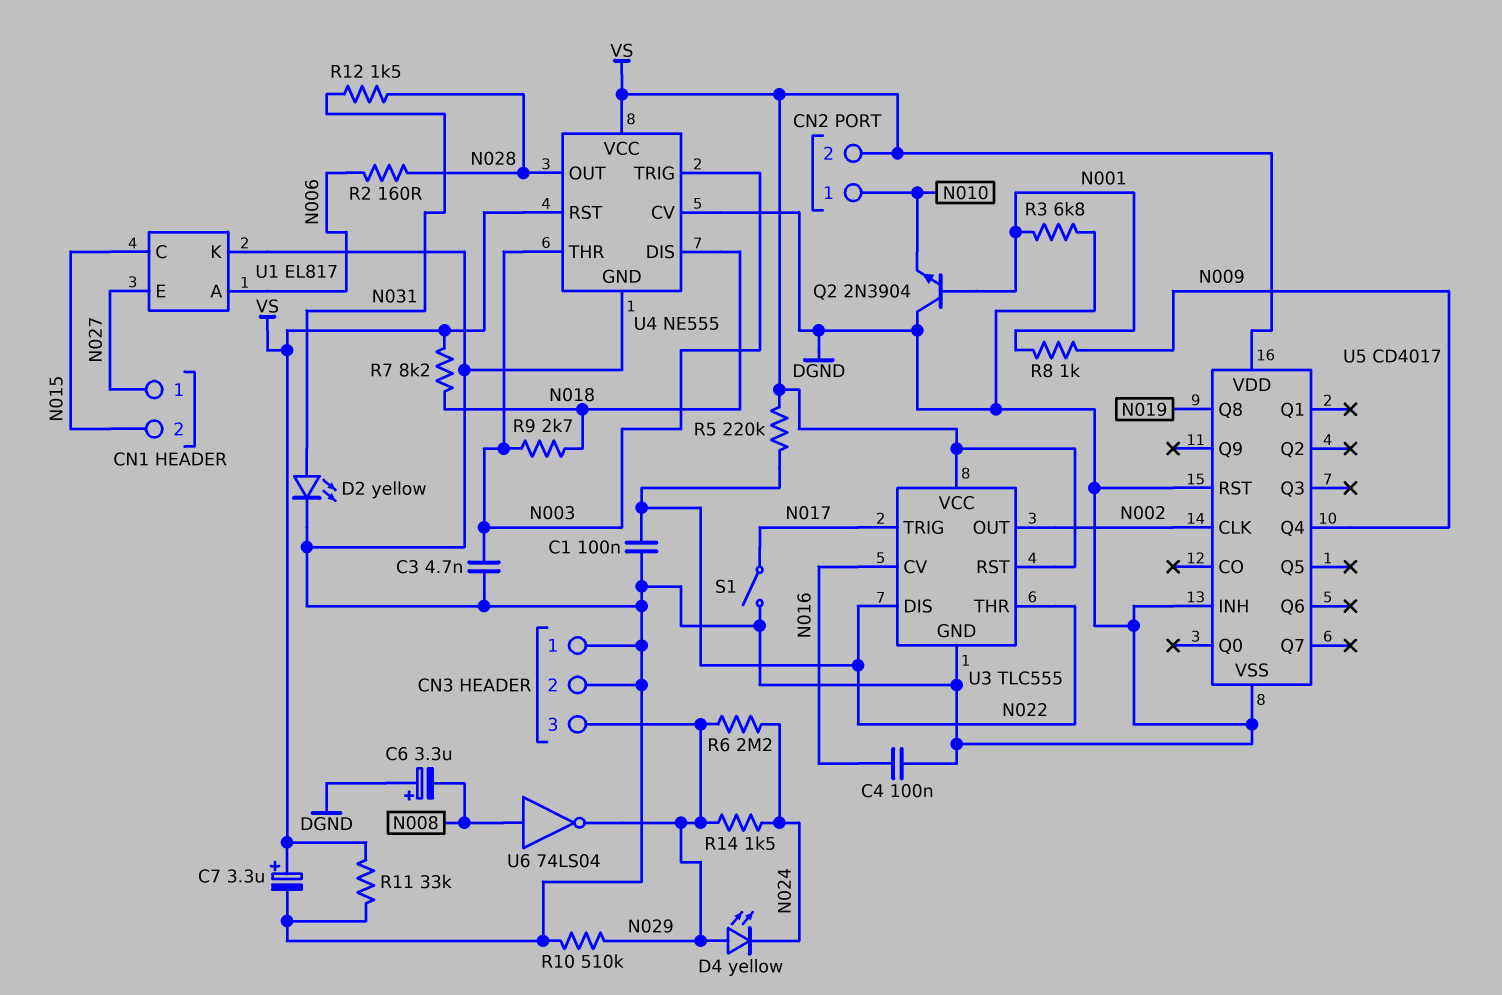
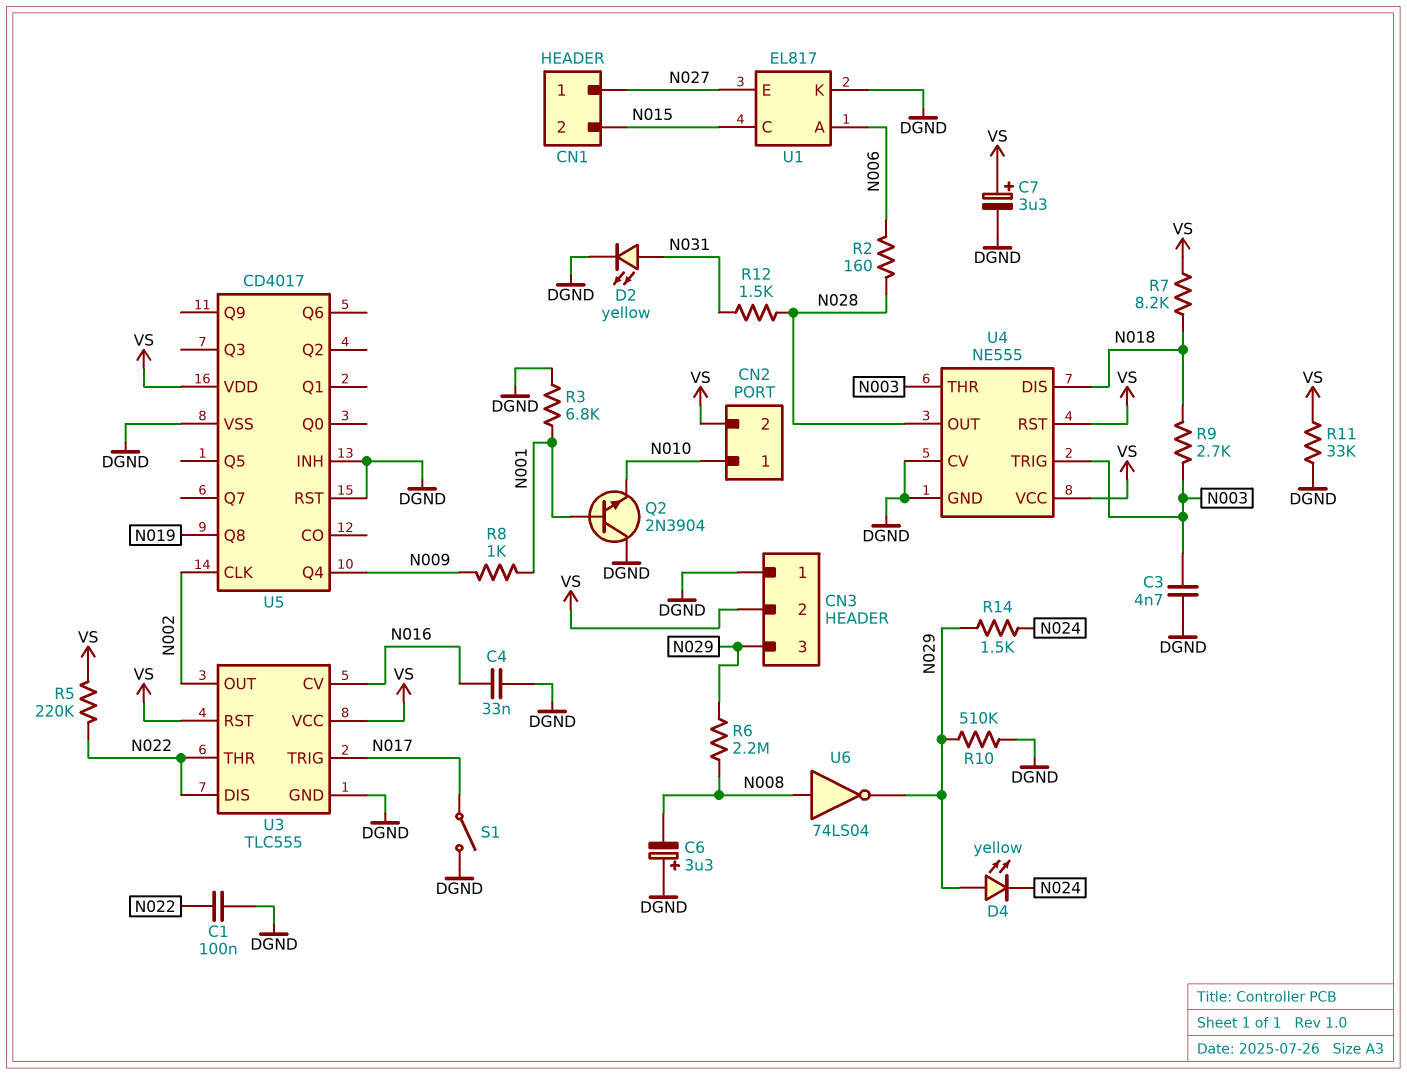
C4: 100nF (DGND, N016) -> 33nF (DGND, N016)
CN3 pin 2: DGND -> VS
R6: 2.2M (N024, N029) -> 2.2M (N008, N029)

